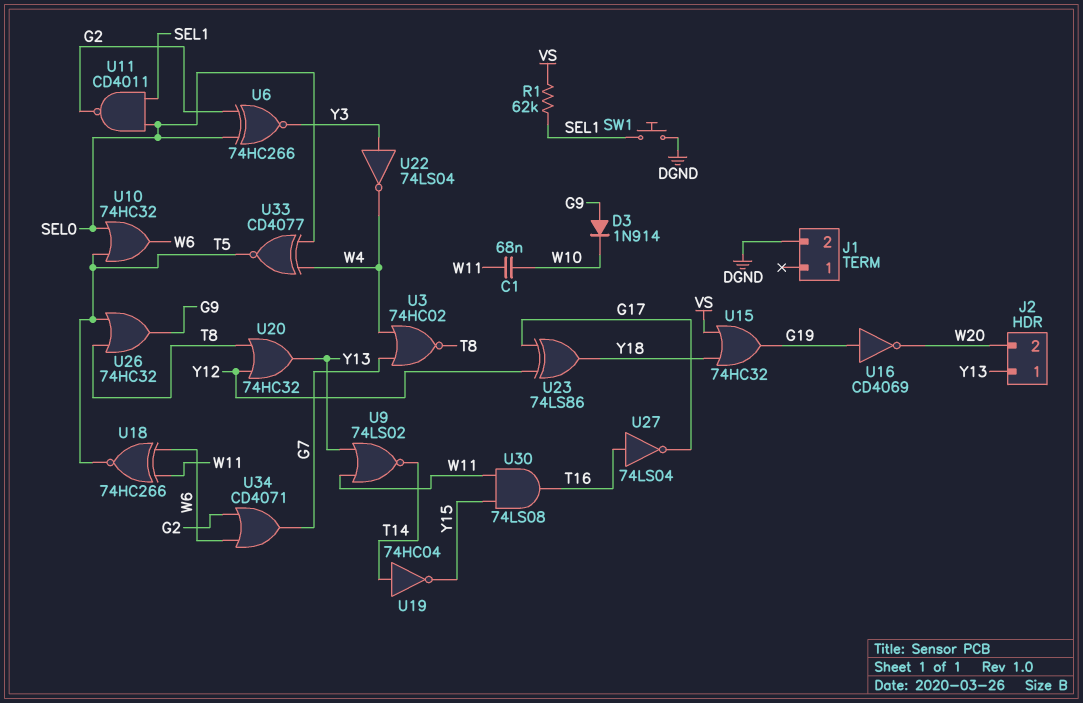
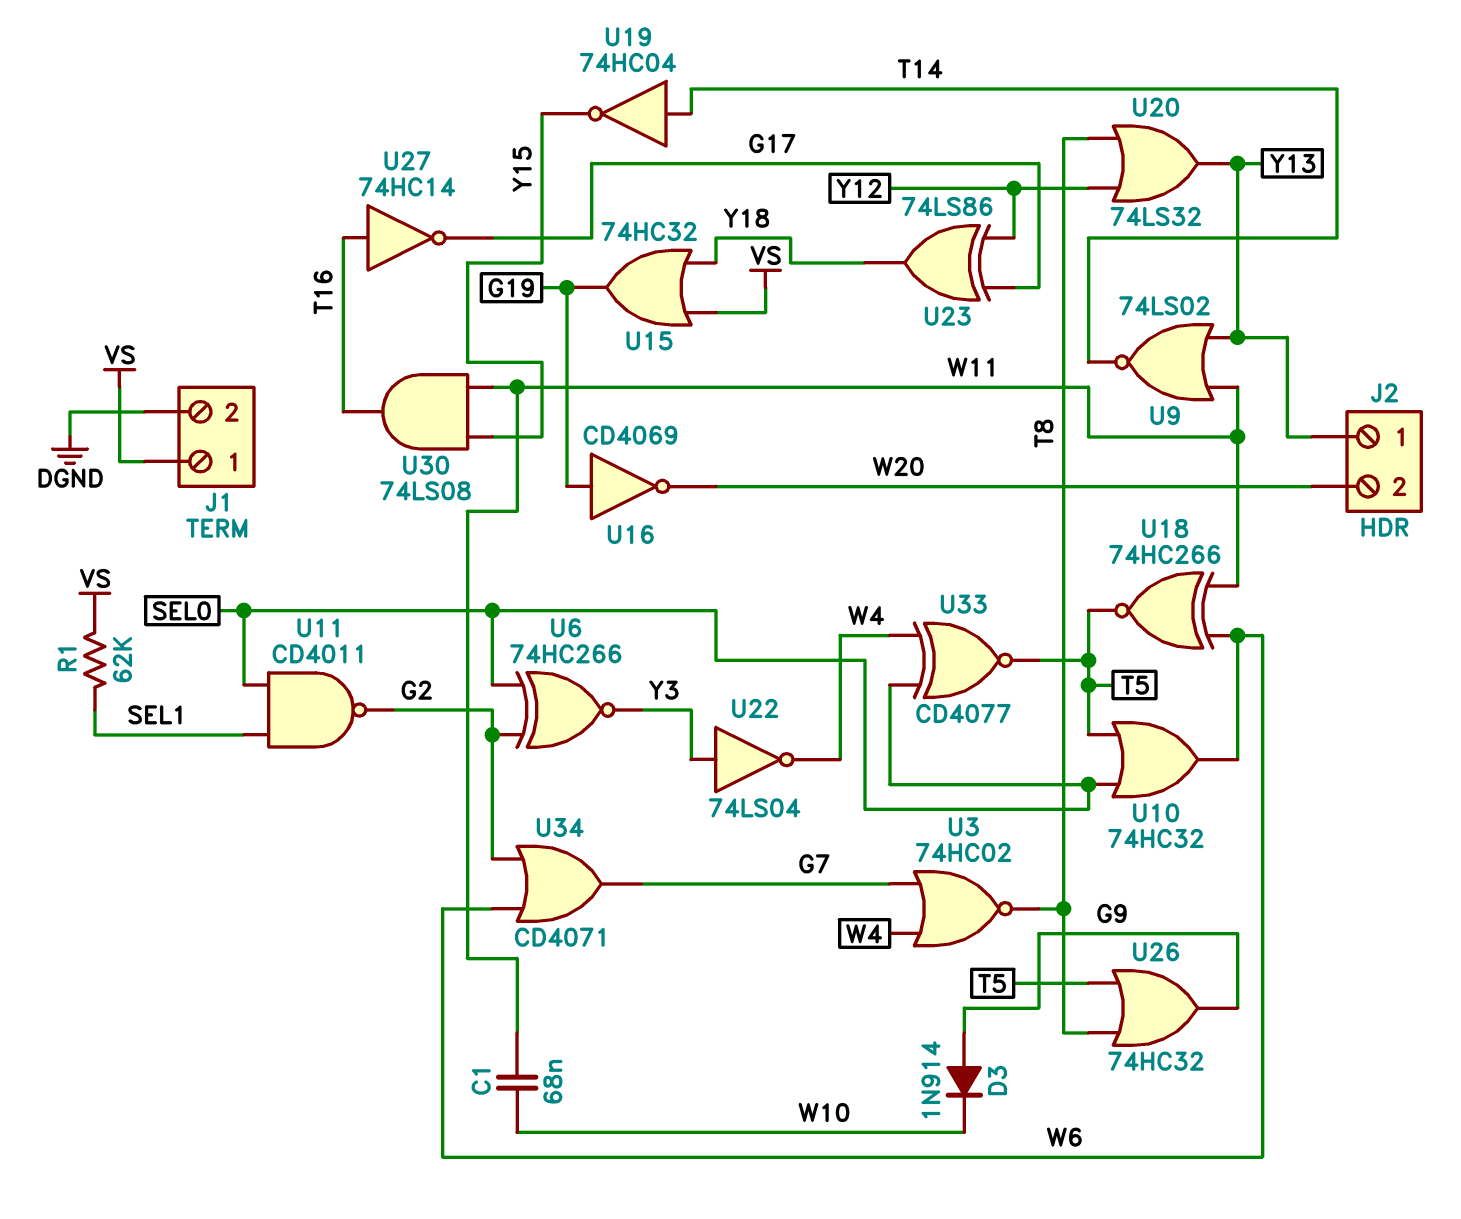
J1 pin 1: none -> VS
SW1: button (DGND, SEL1) -> none
U20: OR 74HC32 (in T8, in Y12, out Y13) -> OR 74LS32 (in T8, in Y12, out Y13)
U27: NOT 74LS04 (in T16, out G17) -> NOT 74HC14 (in T16, out G17)

